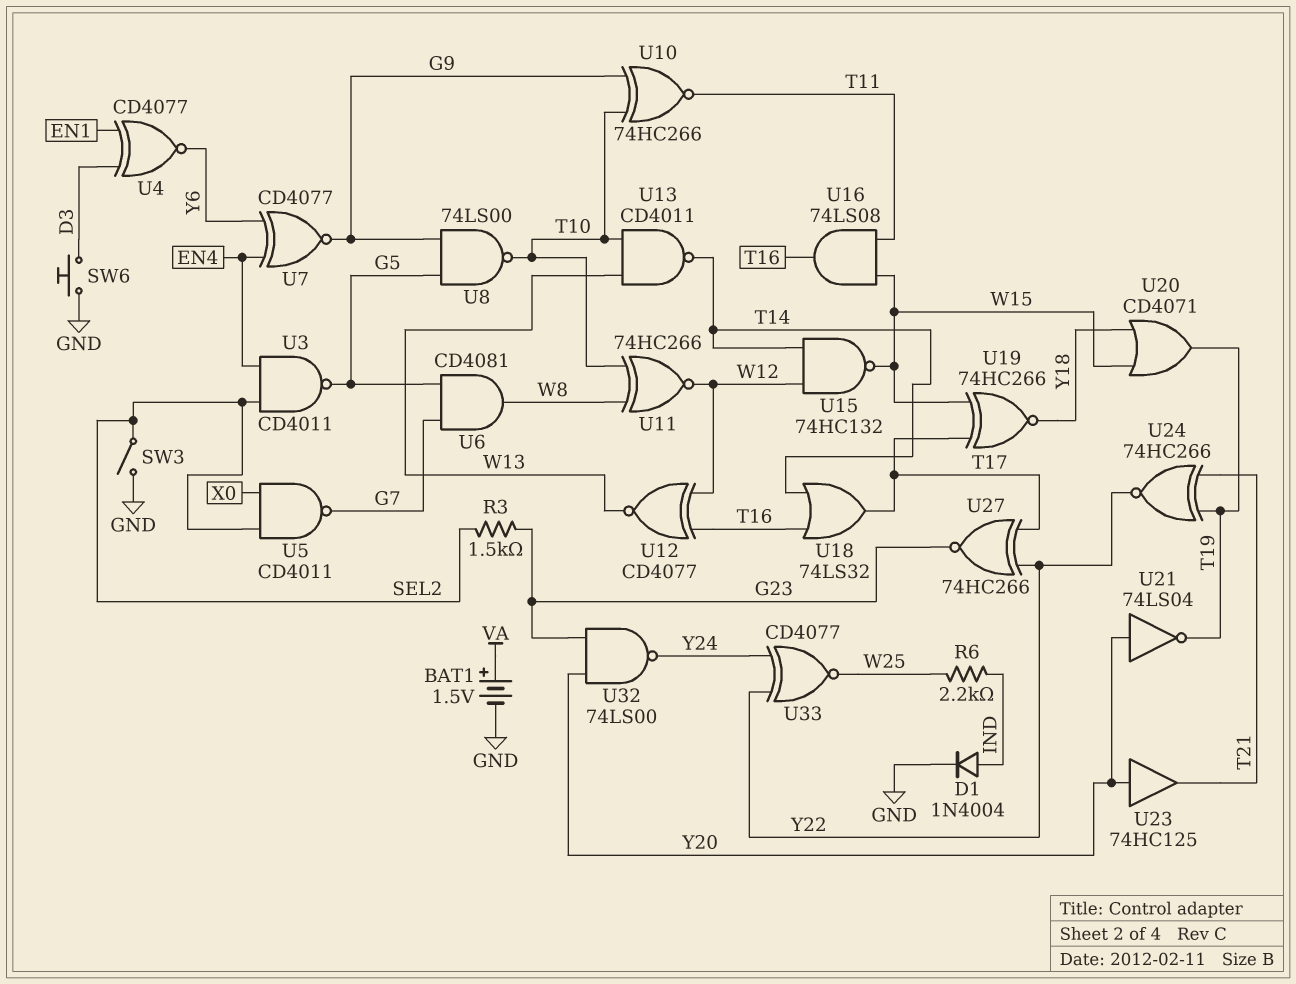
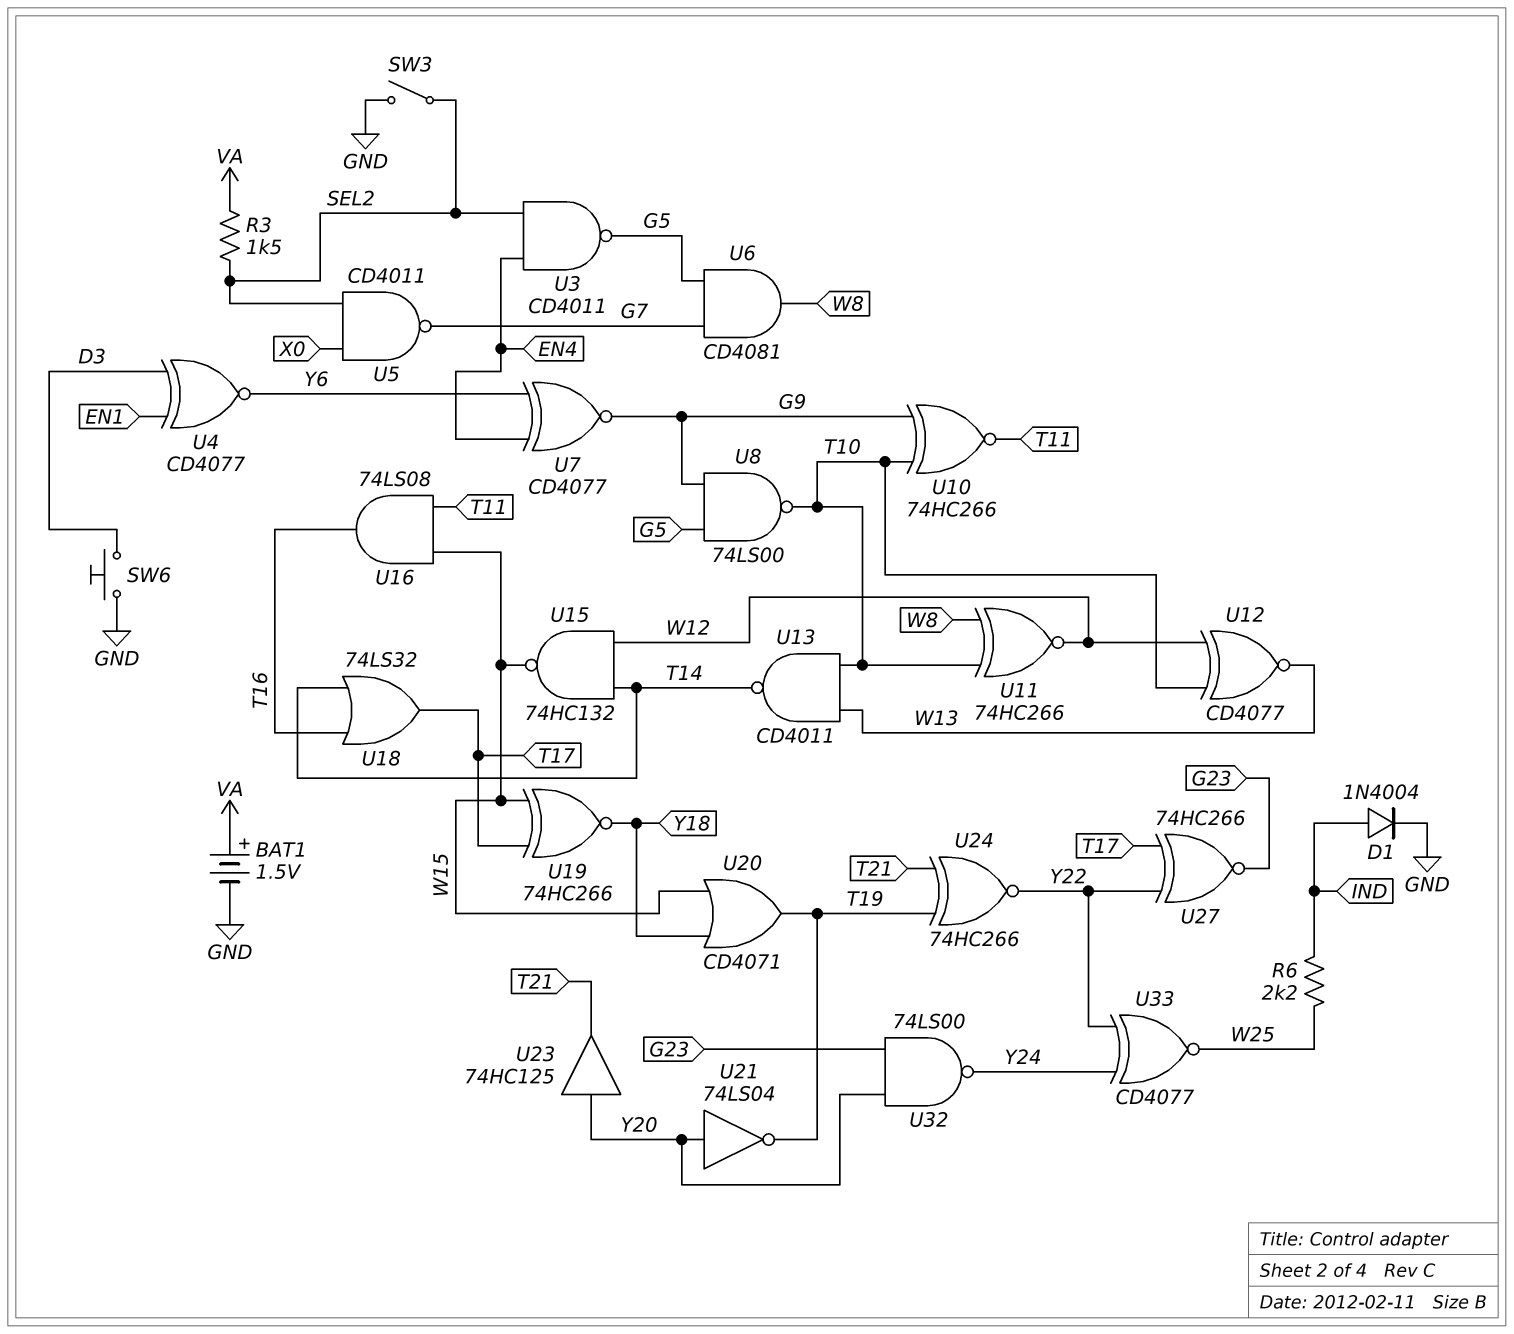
R3: 1.5k (G23, SEL2) -> 1.5k (SEL2, VA)
U12: XNOR CD4077 (in T16, in W12, out W13) -> XNOR CD4077 (in T10, in W12, out W13)

